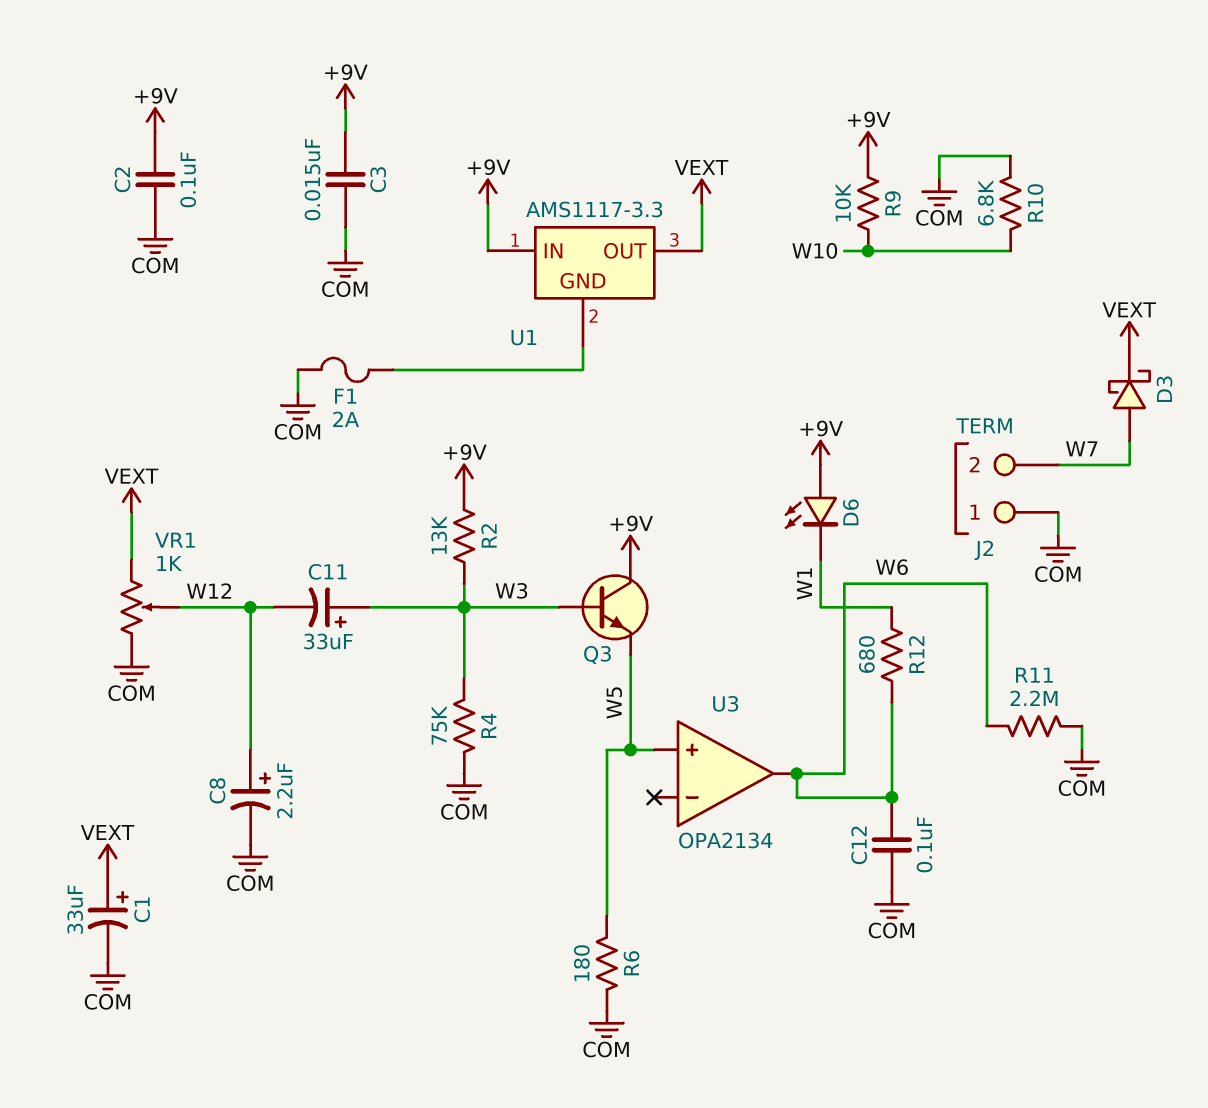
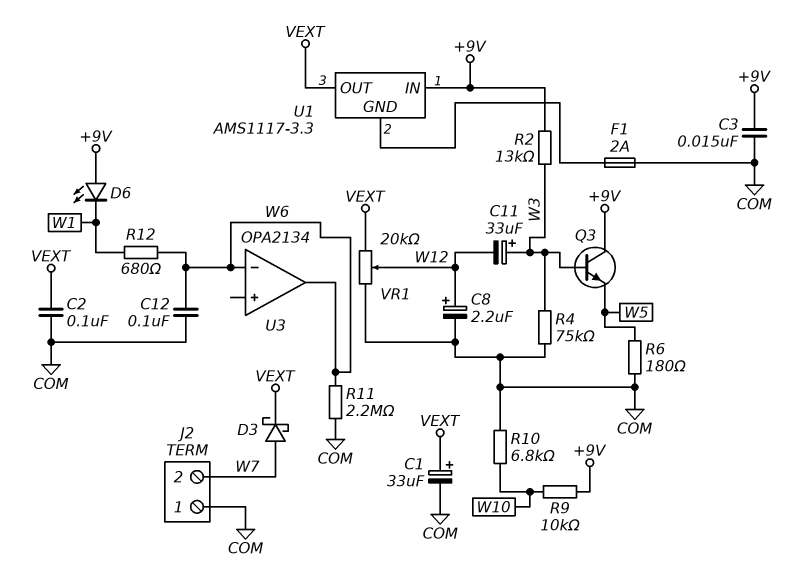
C2: 100nF (+9V, COM) -> 100nF (COM, VEXT)
U3 pin in+: W5 -> none
U3 pin in-: none -> W6
VR1: 1k (COM, VEXT, wiper W12) -> 20k (COM, VEXT, wiper W12)

